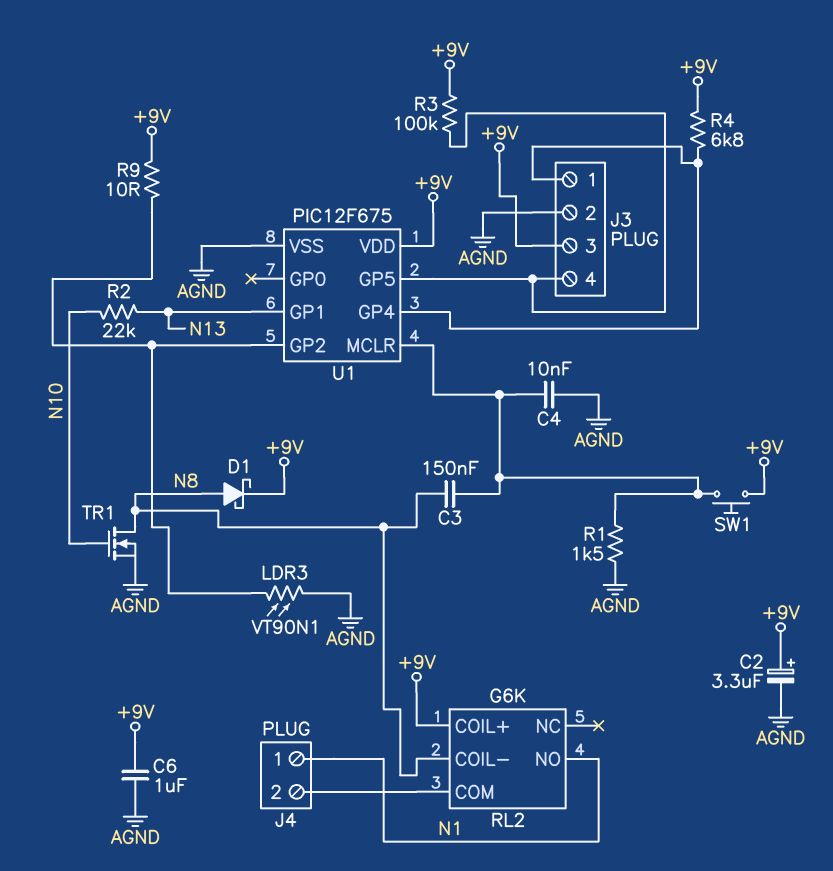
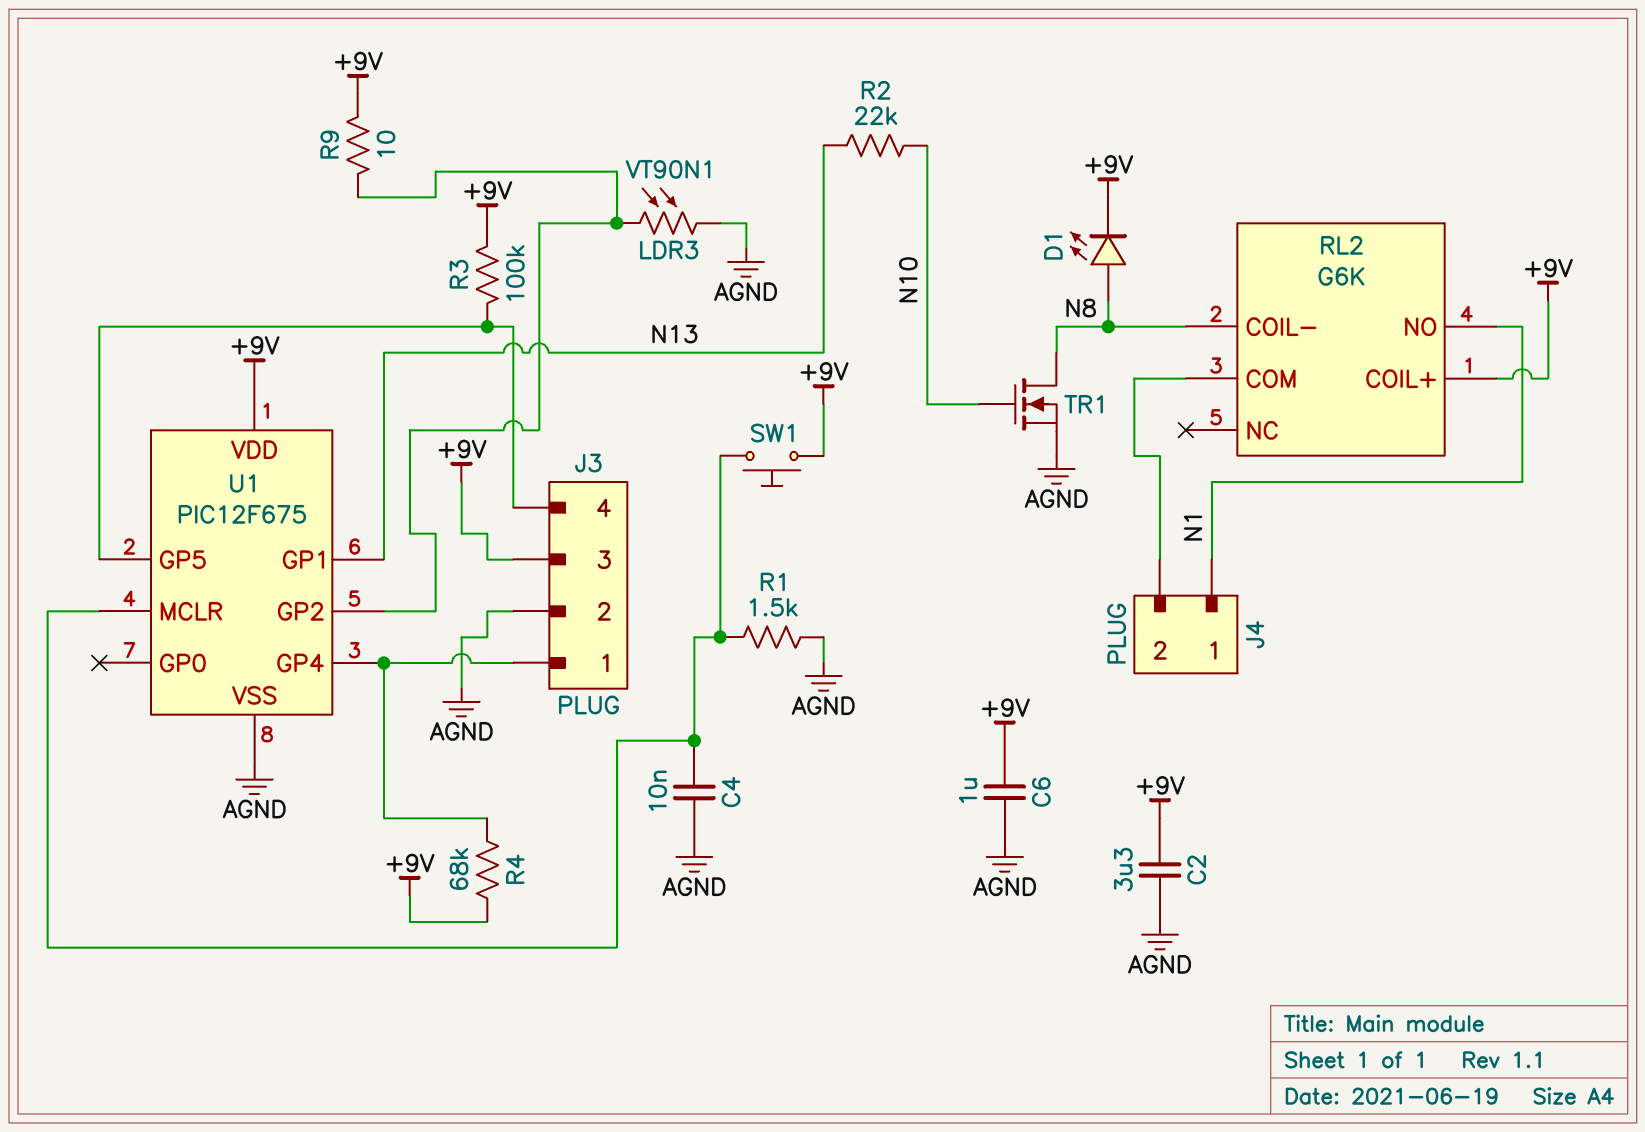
C2: 3.3uF (plus +9V, minus AGND) -> 3.3uF (+9V, AGND)
C3: 150nF (N8, U1/MCLR) -> none
D1: schottky (A N8, K +9V) -> LED (A N8, K +9V)
R4: 6.8k (+9V, J3/1) -> 68k (+9V, J3/1)

